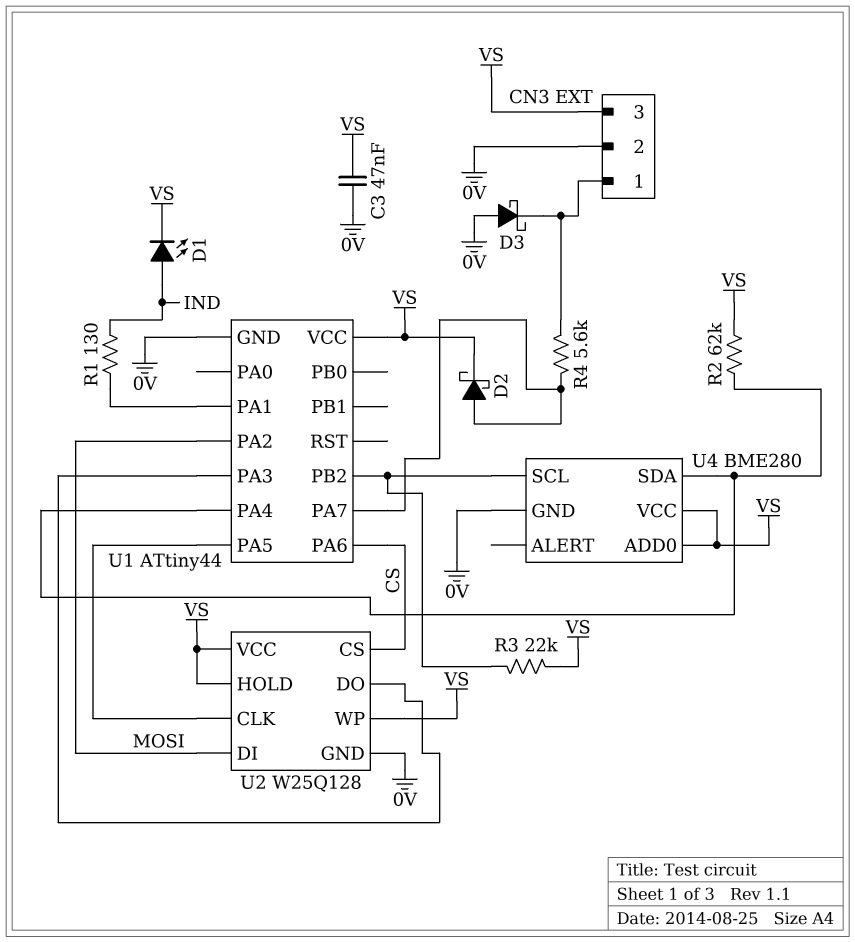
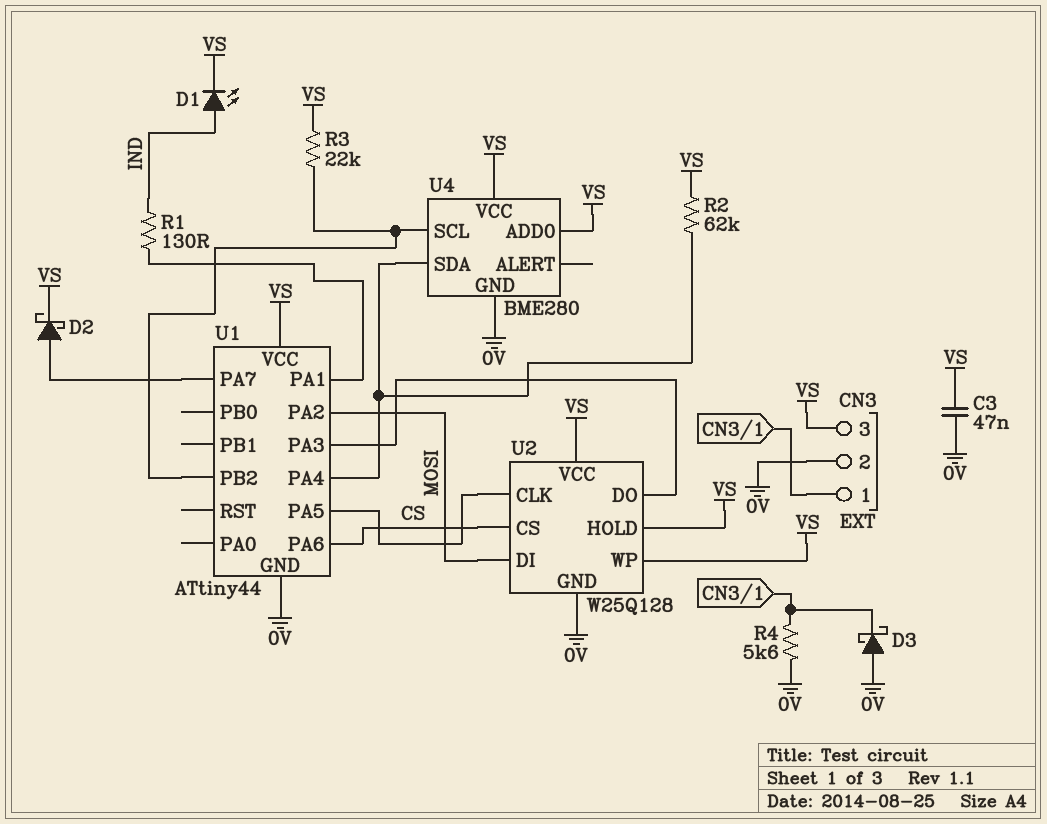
R4: 5.6k (CN3/1, U1/PA7) -> 5.6k (0V, CN3/1)

